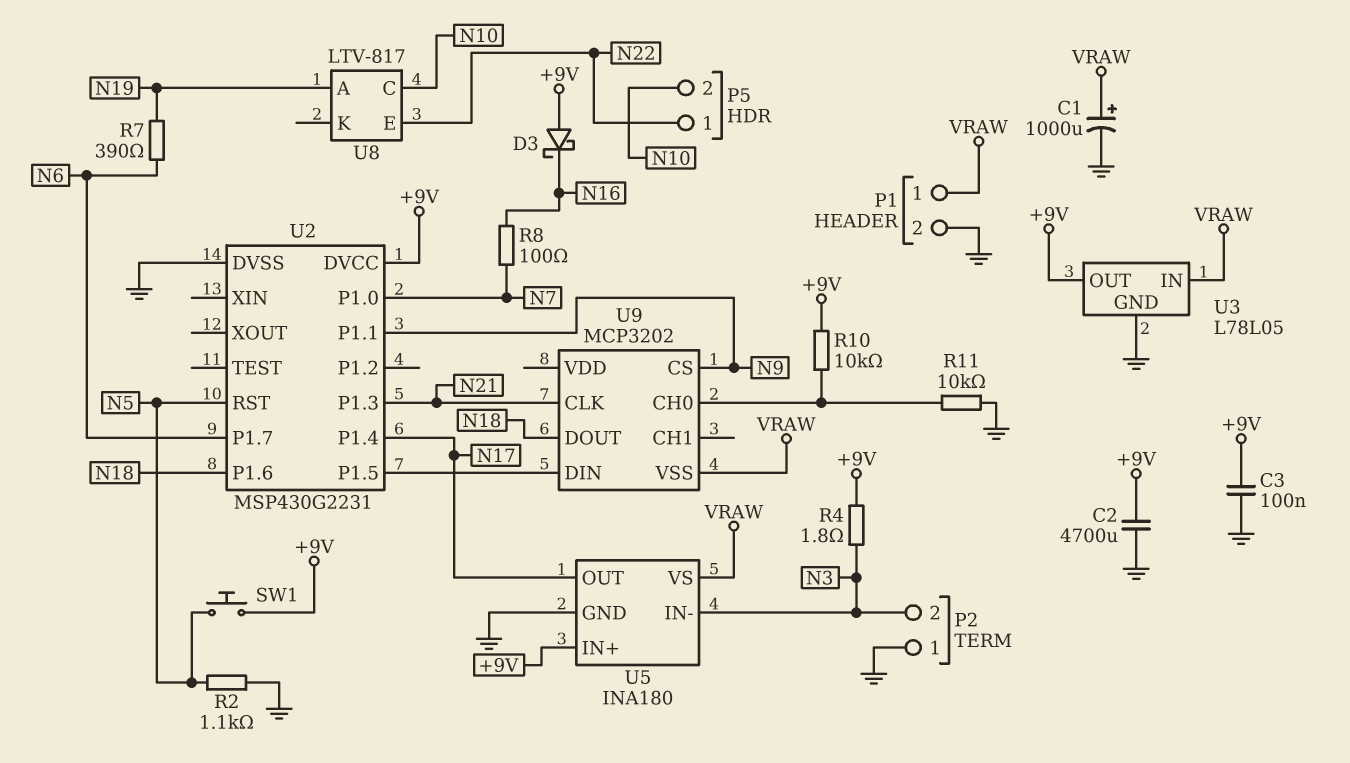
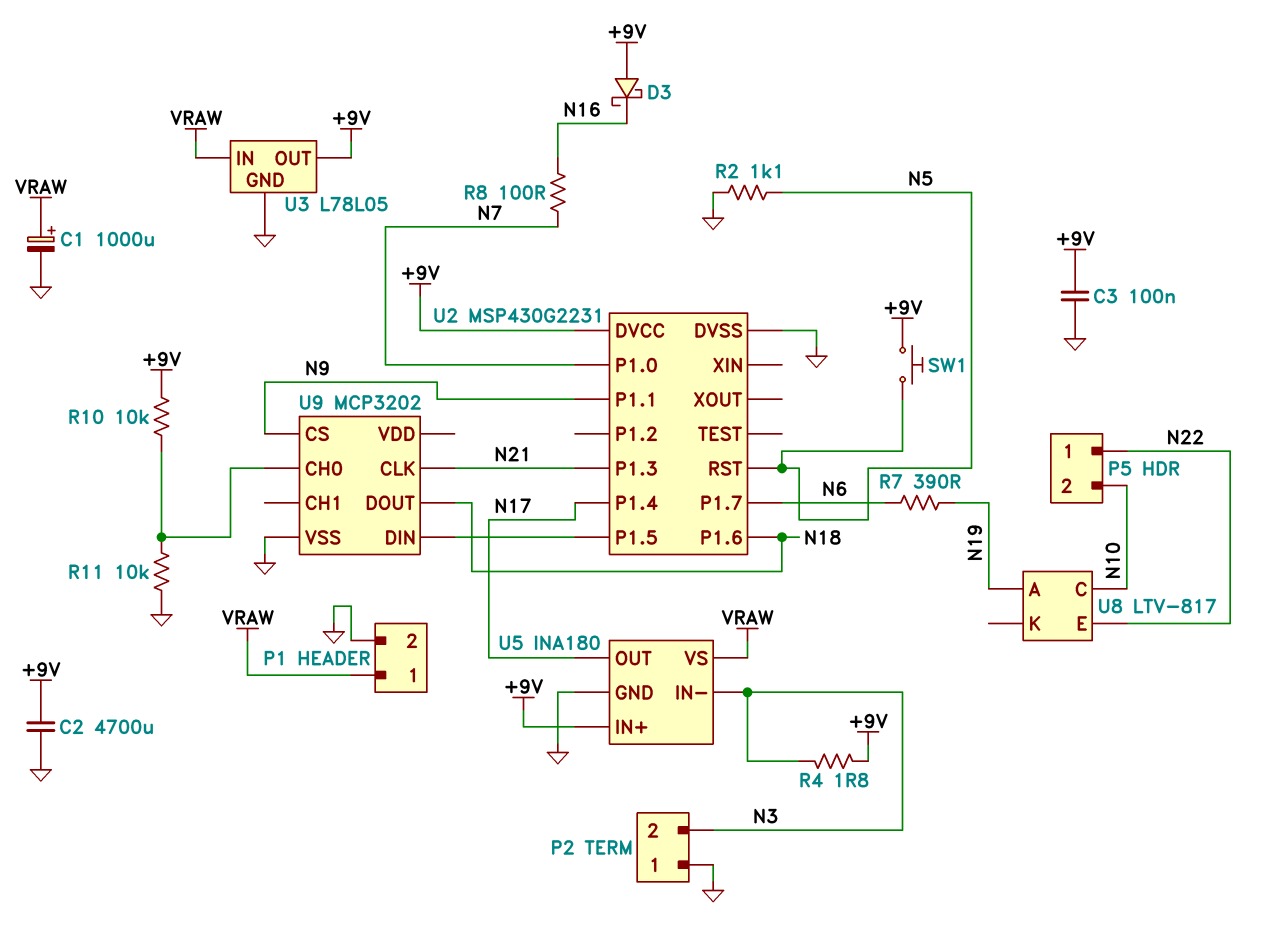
U9 pin VSS: VRAW -> GND

